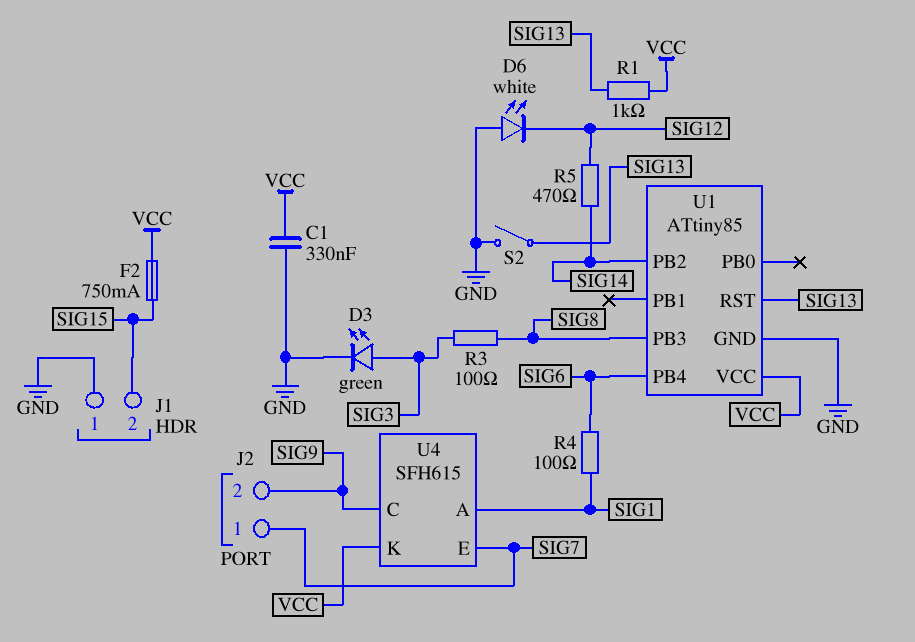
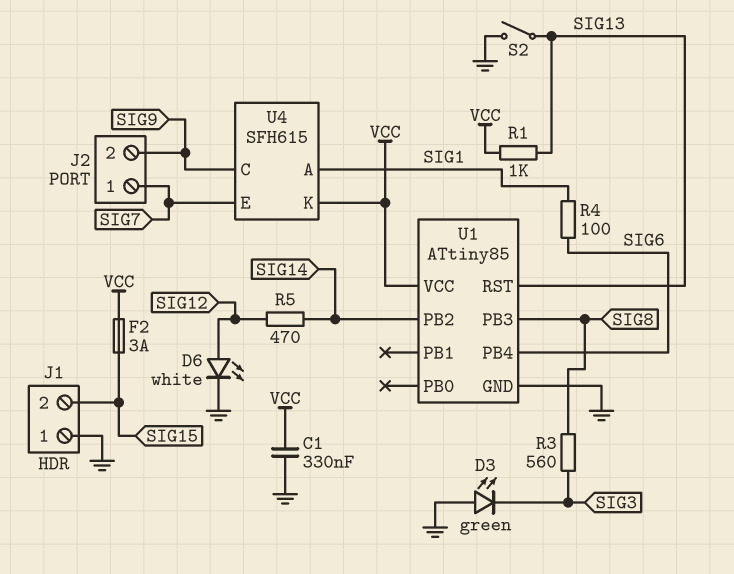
D3: LED green (A SIG3, K GND) -> LED green (A GND, K SIG3)
D6: LED white (A GND, K SIG12) -> LED white (A SIG12, K GND)
F2: 750mA (SIG15, VCC) -> 3A (SIG15, VCC)
R3: 100 (SIG3, SIG8) -> 560 (SIG3, SIG8)

